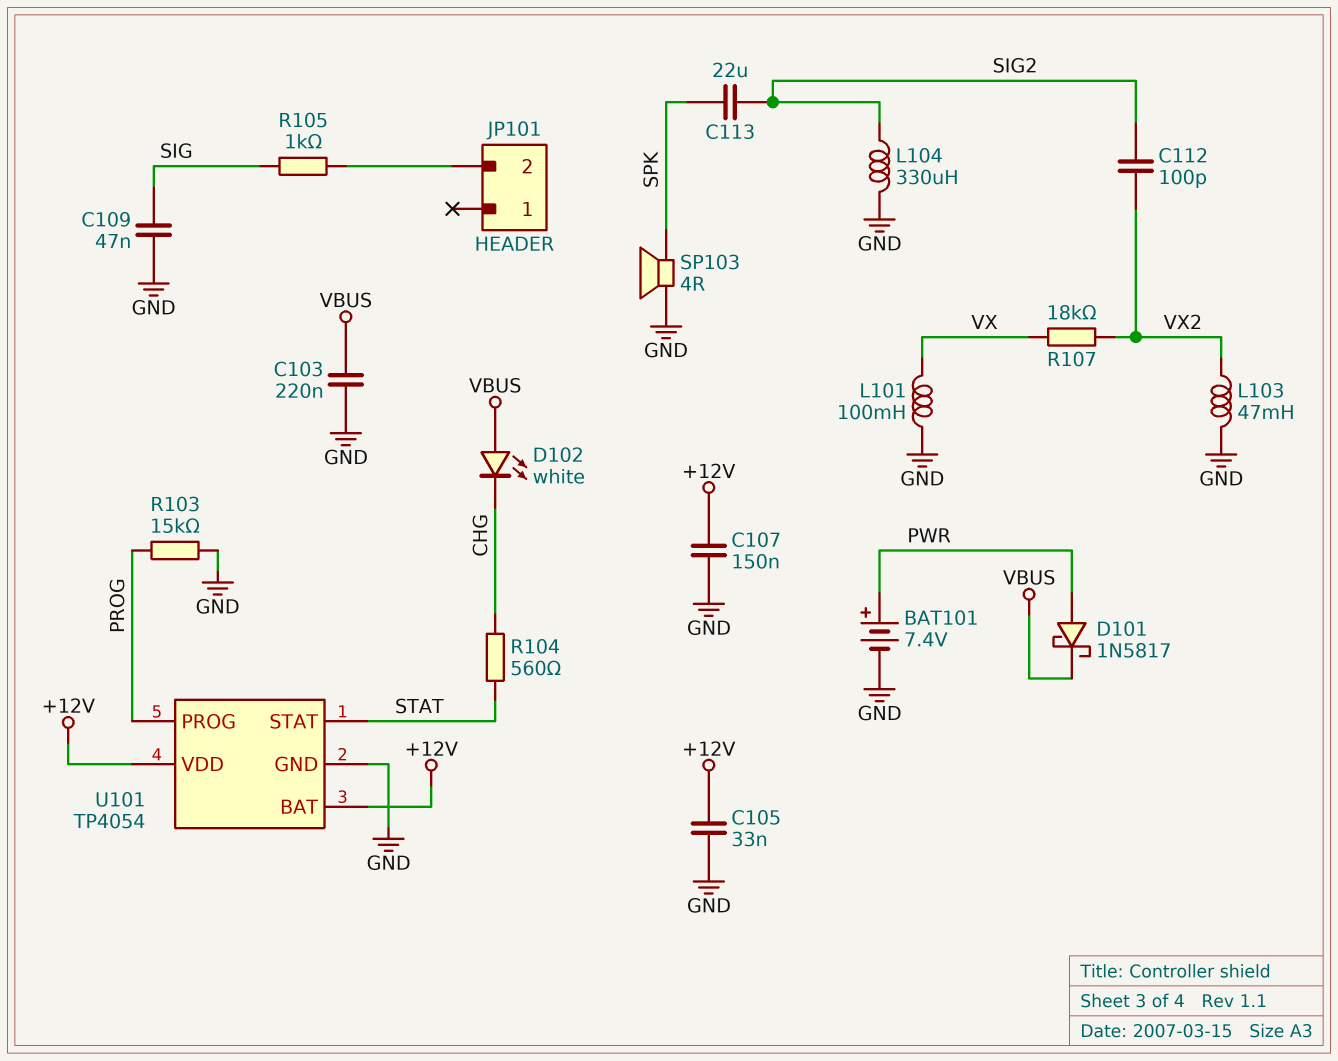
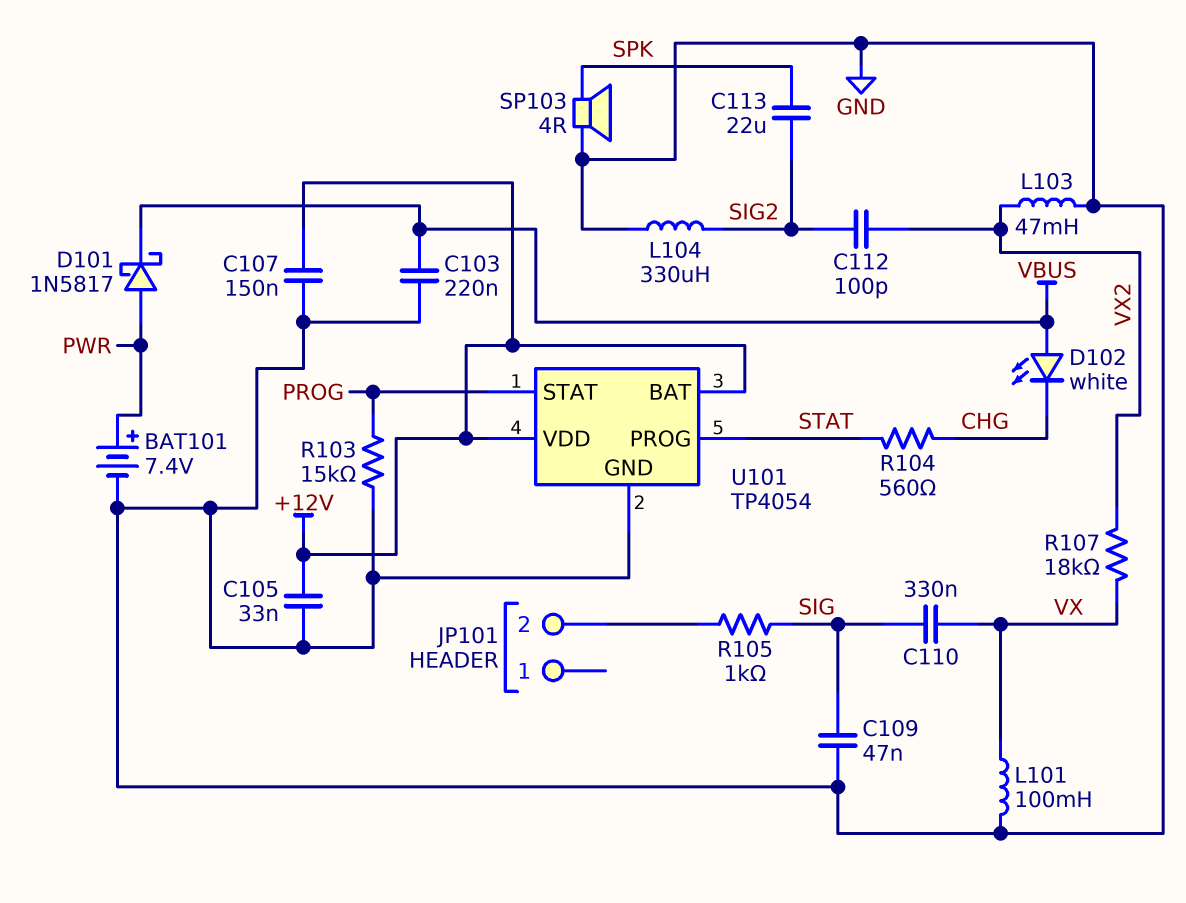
C110: none -> 330nF (SIG, VX)
U101 pin PROG: PROG -> STAT
U101 pin STAT: STAT -> PROG

